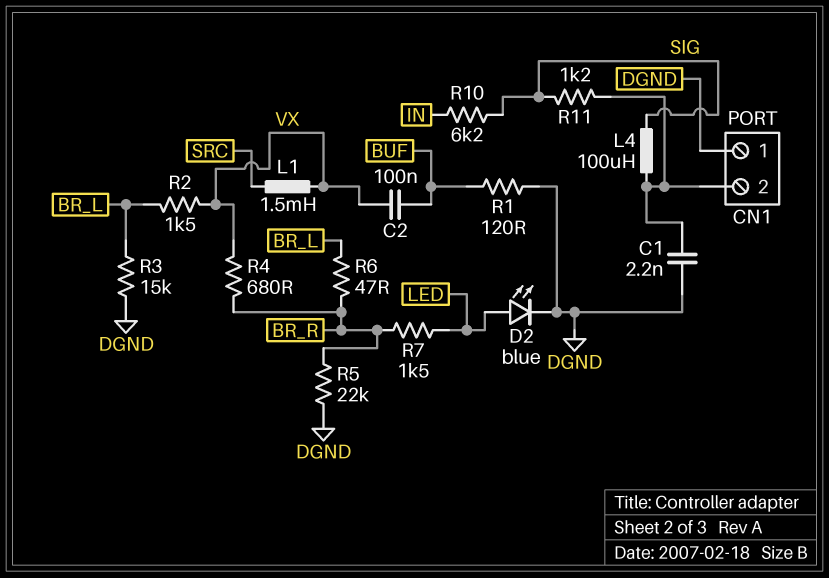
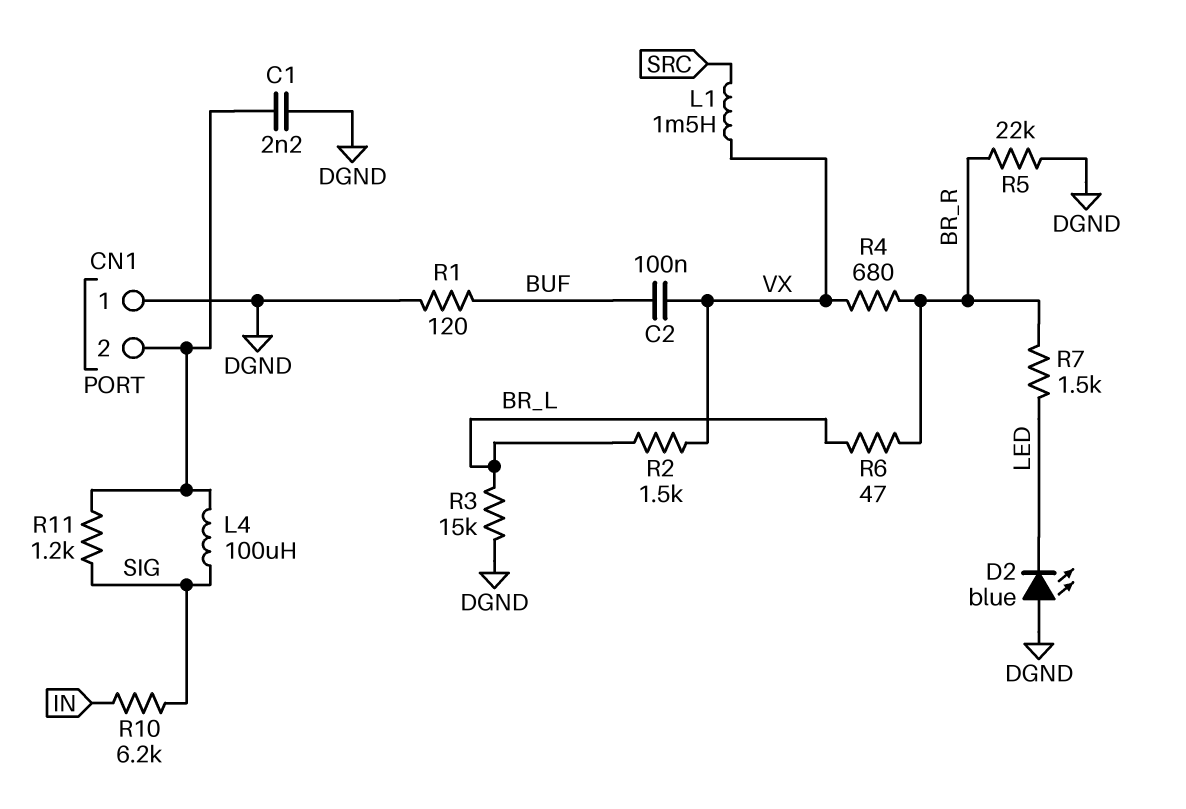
D2: LED blue (A LED, K DGND) -> LED blue (A DGND, K LED)

